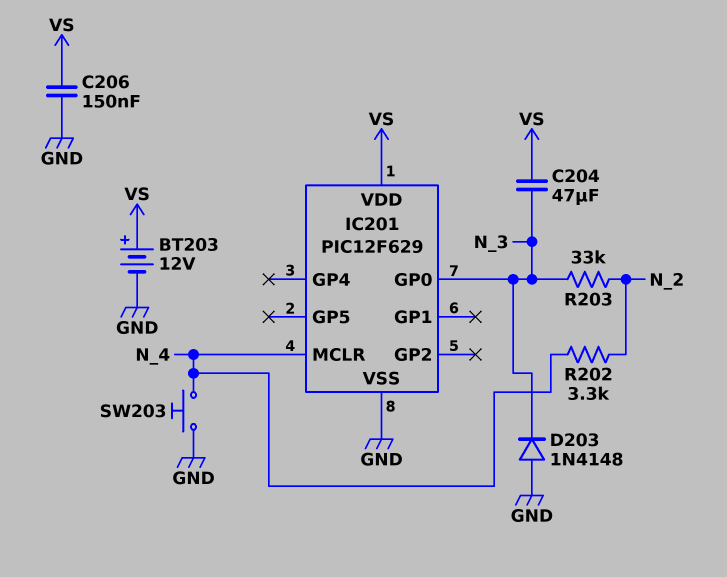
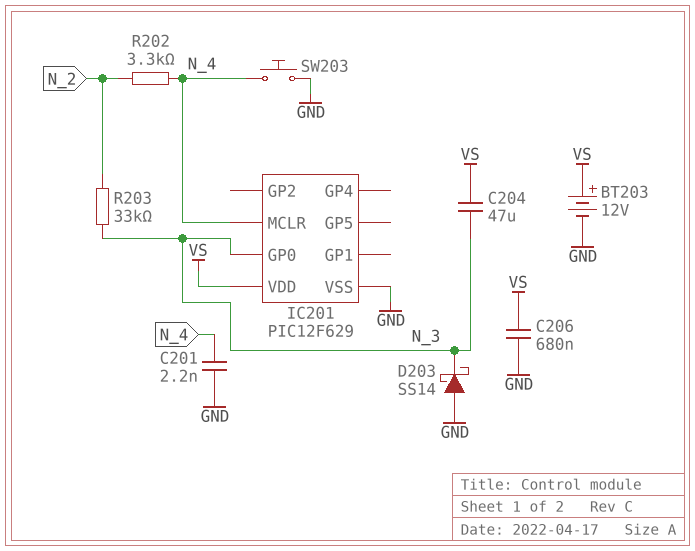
C201: none -> 2.2nF (GND, N_4)
C206: 150nF (GND, VS) -> 680nF (GND, VS)
D203: diode 1N4148 (A GND, K N_3) -> schottky SS14 (A GND, K N_3)

